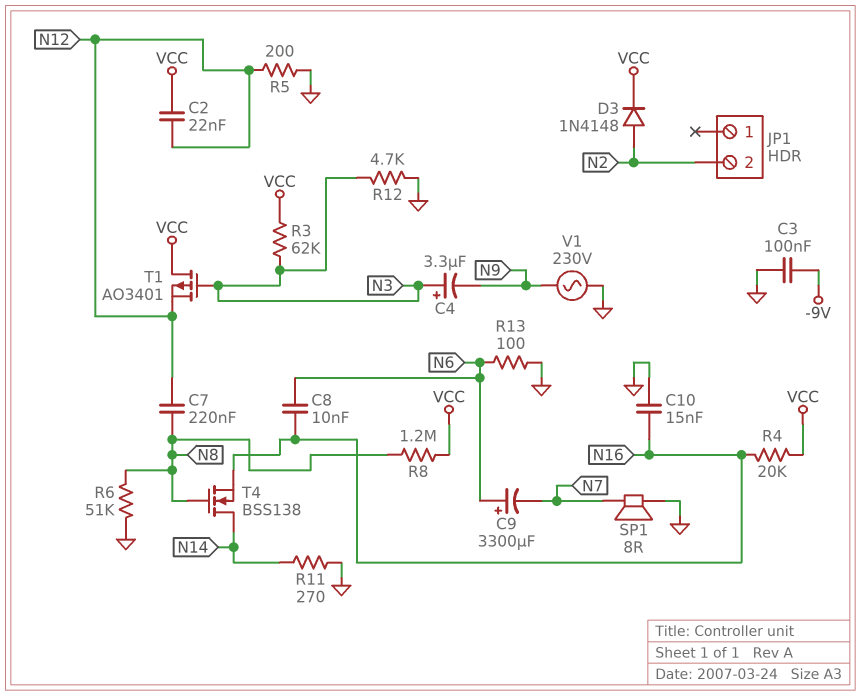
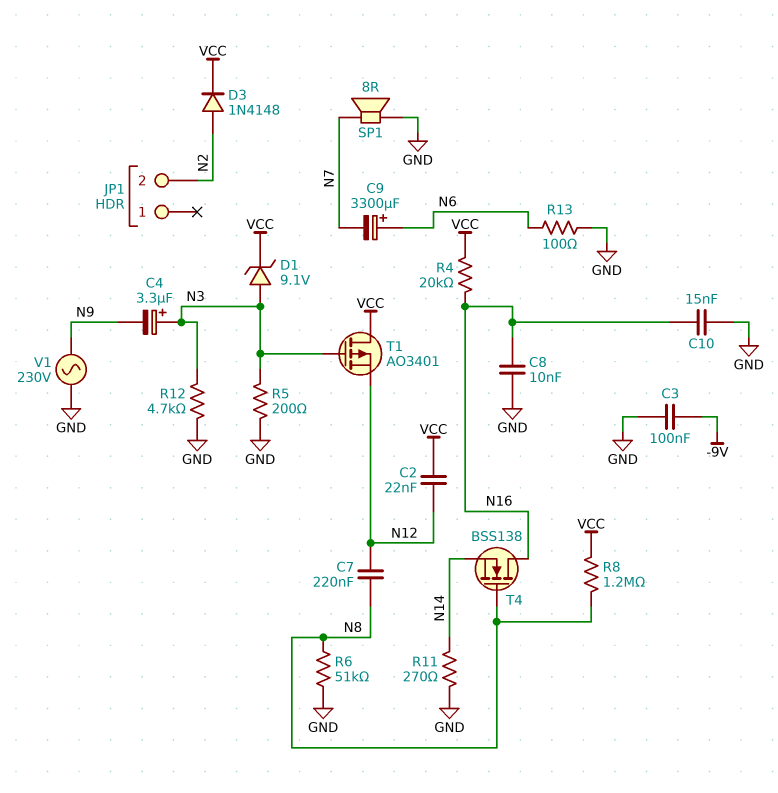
C8: 10nF (N6, N16) -> 10nF (GND, N16)
D1: none -> zener 9.1V (A N3, K VCC)
R3: 62k (N3, VCC) -> none
R5: 200 (GND, N12) -> 200 (GND, N3)
T4: NMOS BSS138 (G N8, D N14, S N16) -> NMOS BSS138 (G N8, D N16, S N14)

